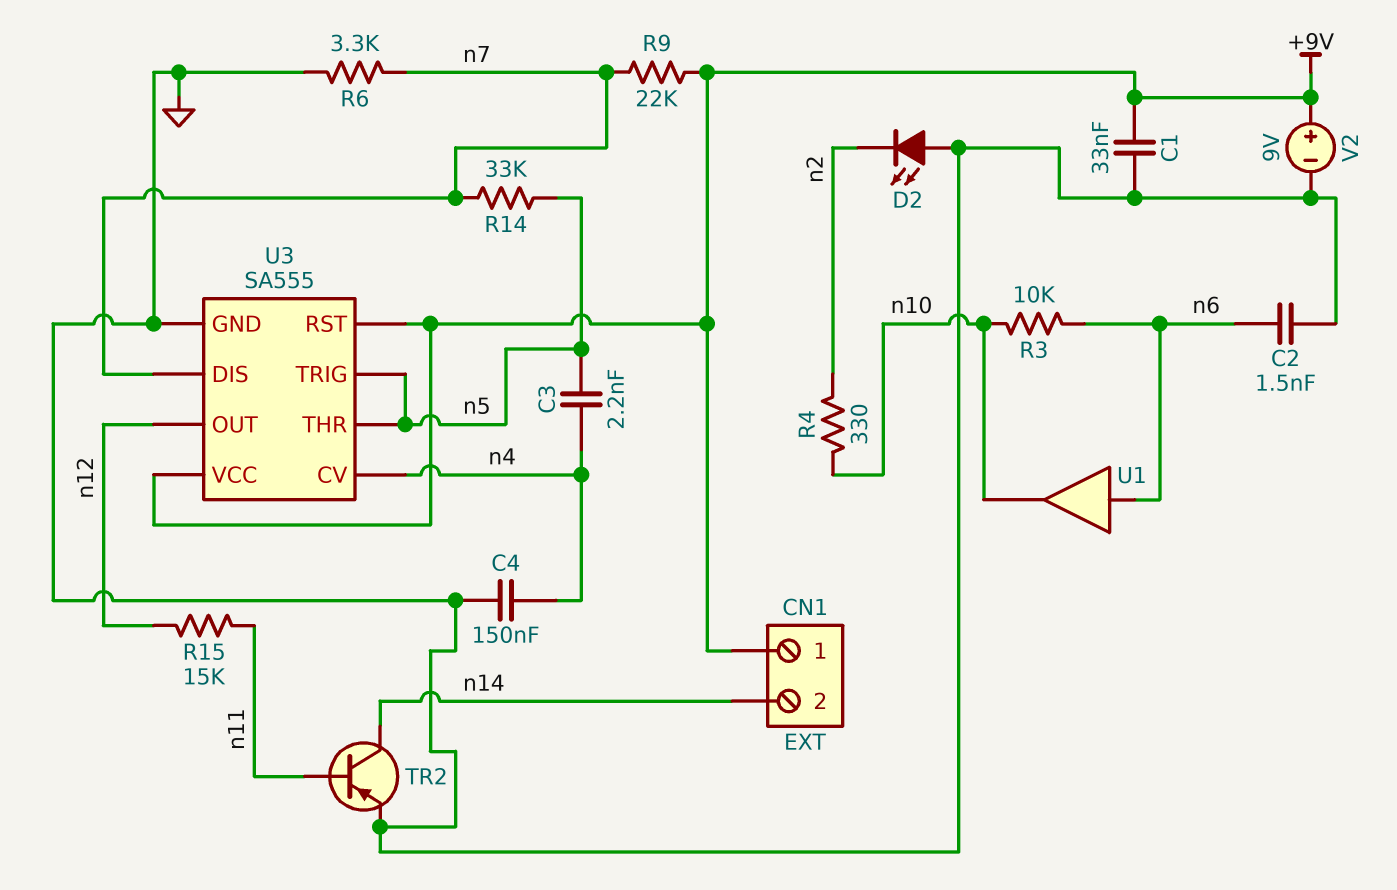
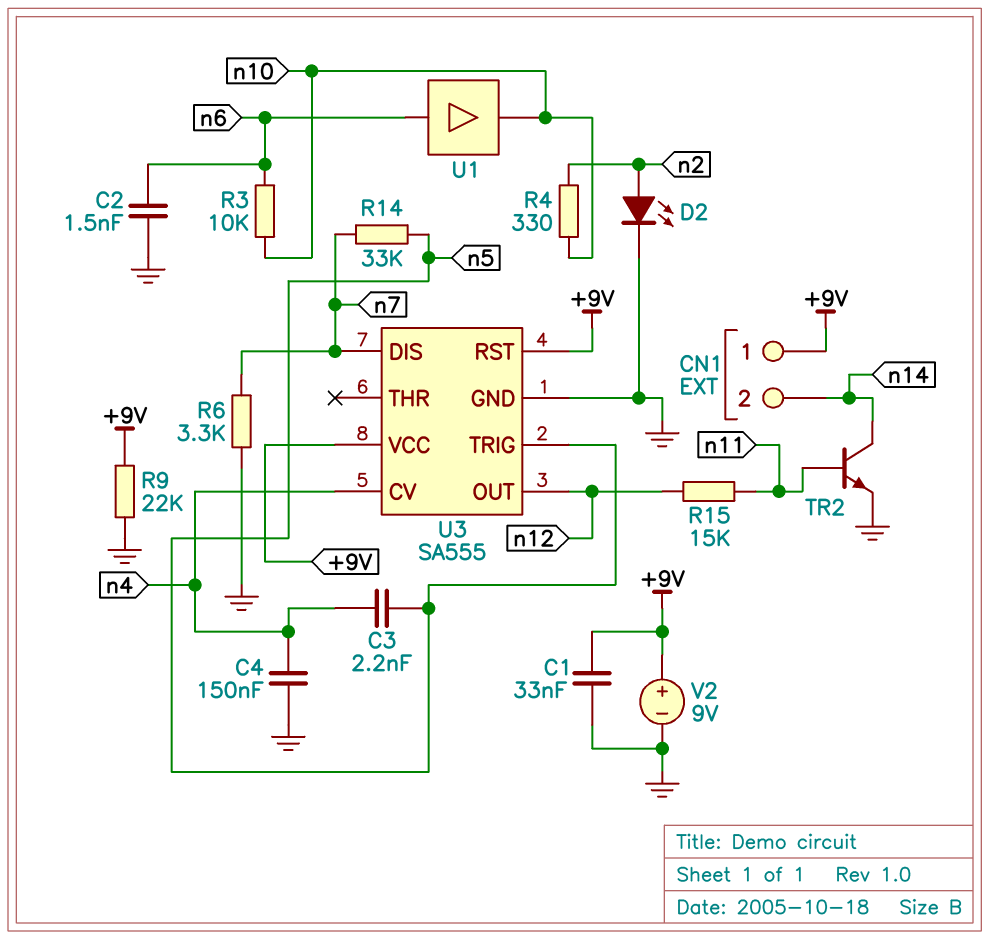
D2: LED (A GND, K n2) -> LED (A n2, K GND)
R9: 22k (+9V, n7) -> 22k (+9V, GND)
TR2: PNP (B n11, C n14, E GND) -> NPN (B n11, C n14, E GND)
U3 pin THR: n5 -> none

